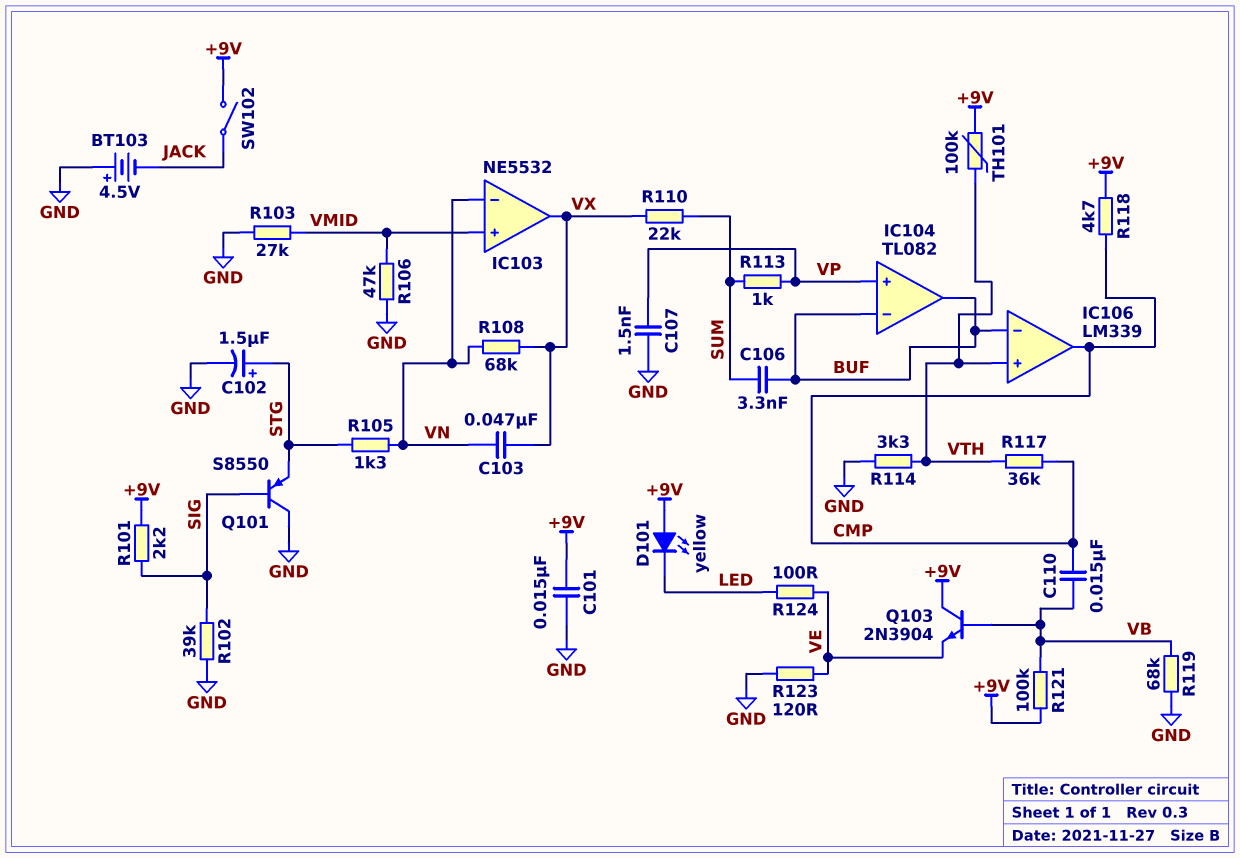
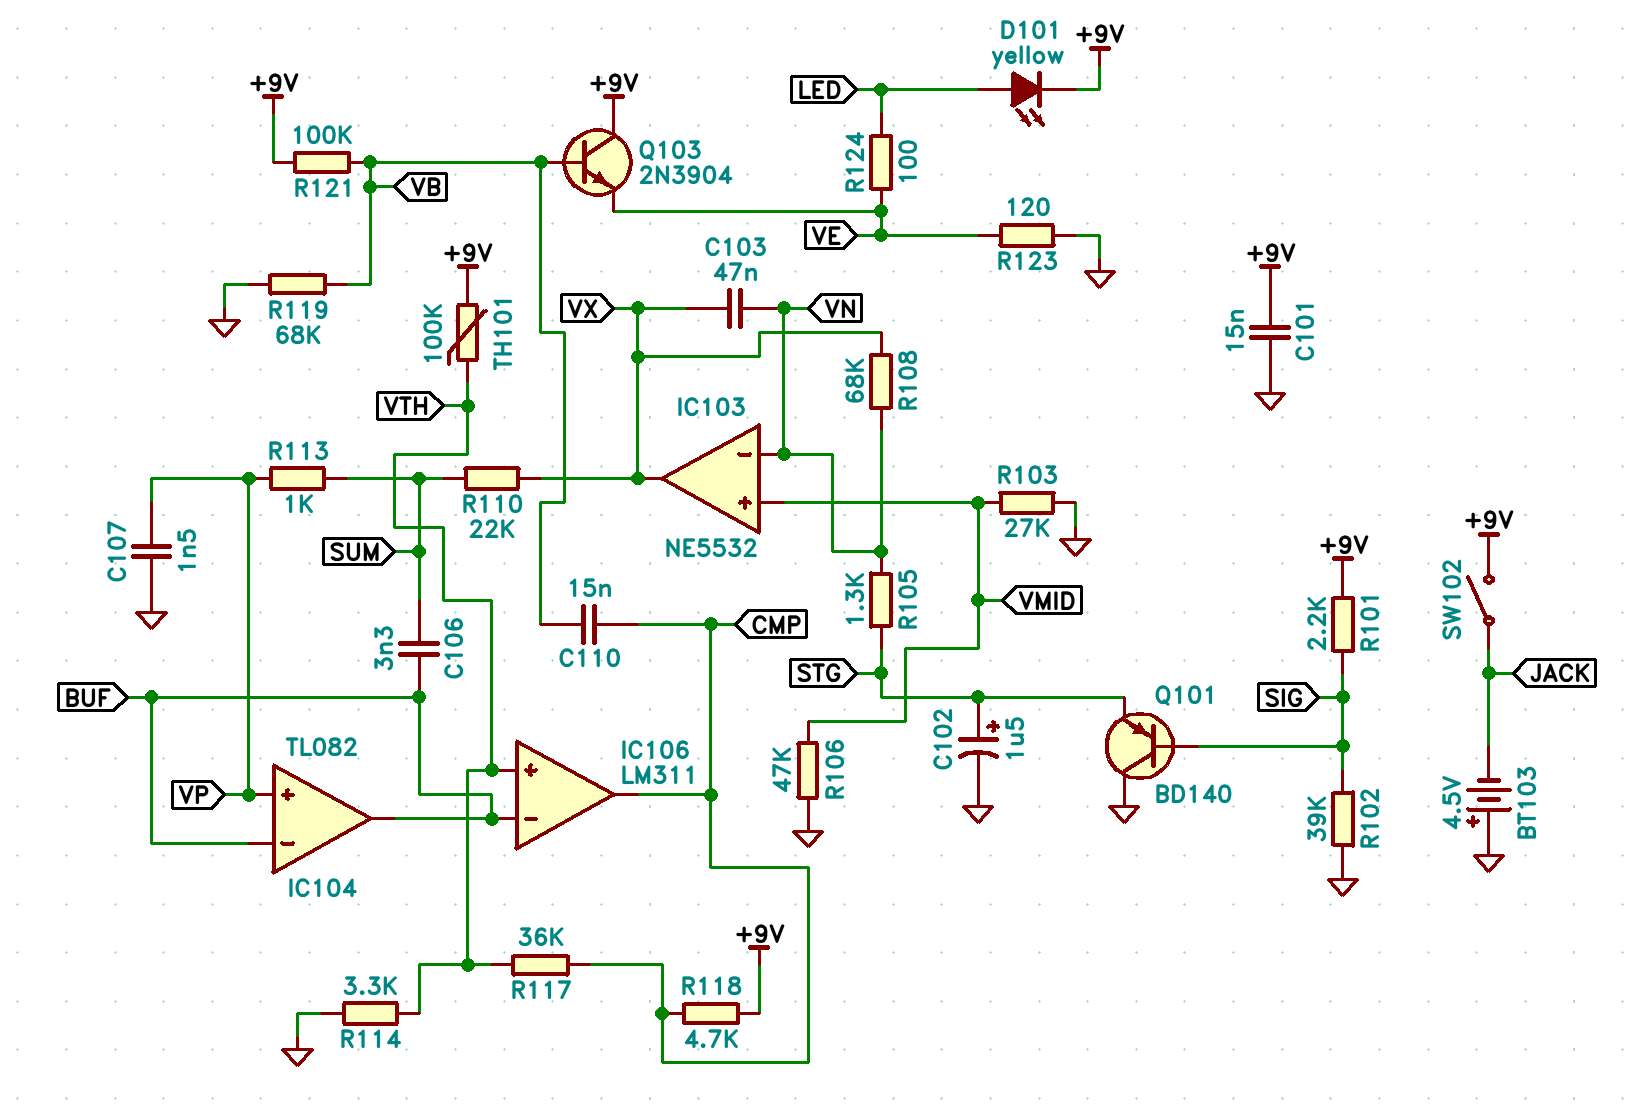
D101: LED yellow (A +9V, K LED) -> LED yellow (A LED, K +9V)
IC106: LM339 -> LM311
Q101: PNP S8550 (B SIG, C GND, E STG) -> PNP BD140 (B SIG, C GND, E STG)

